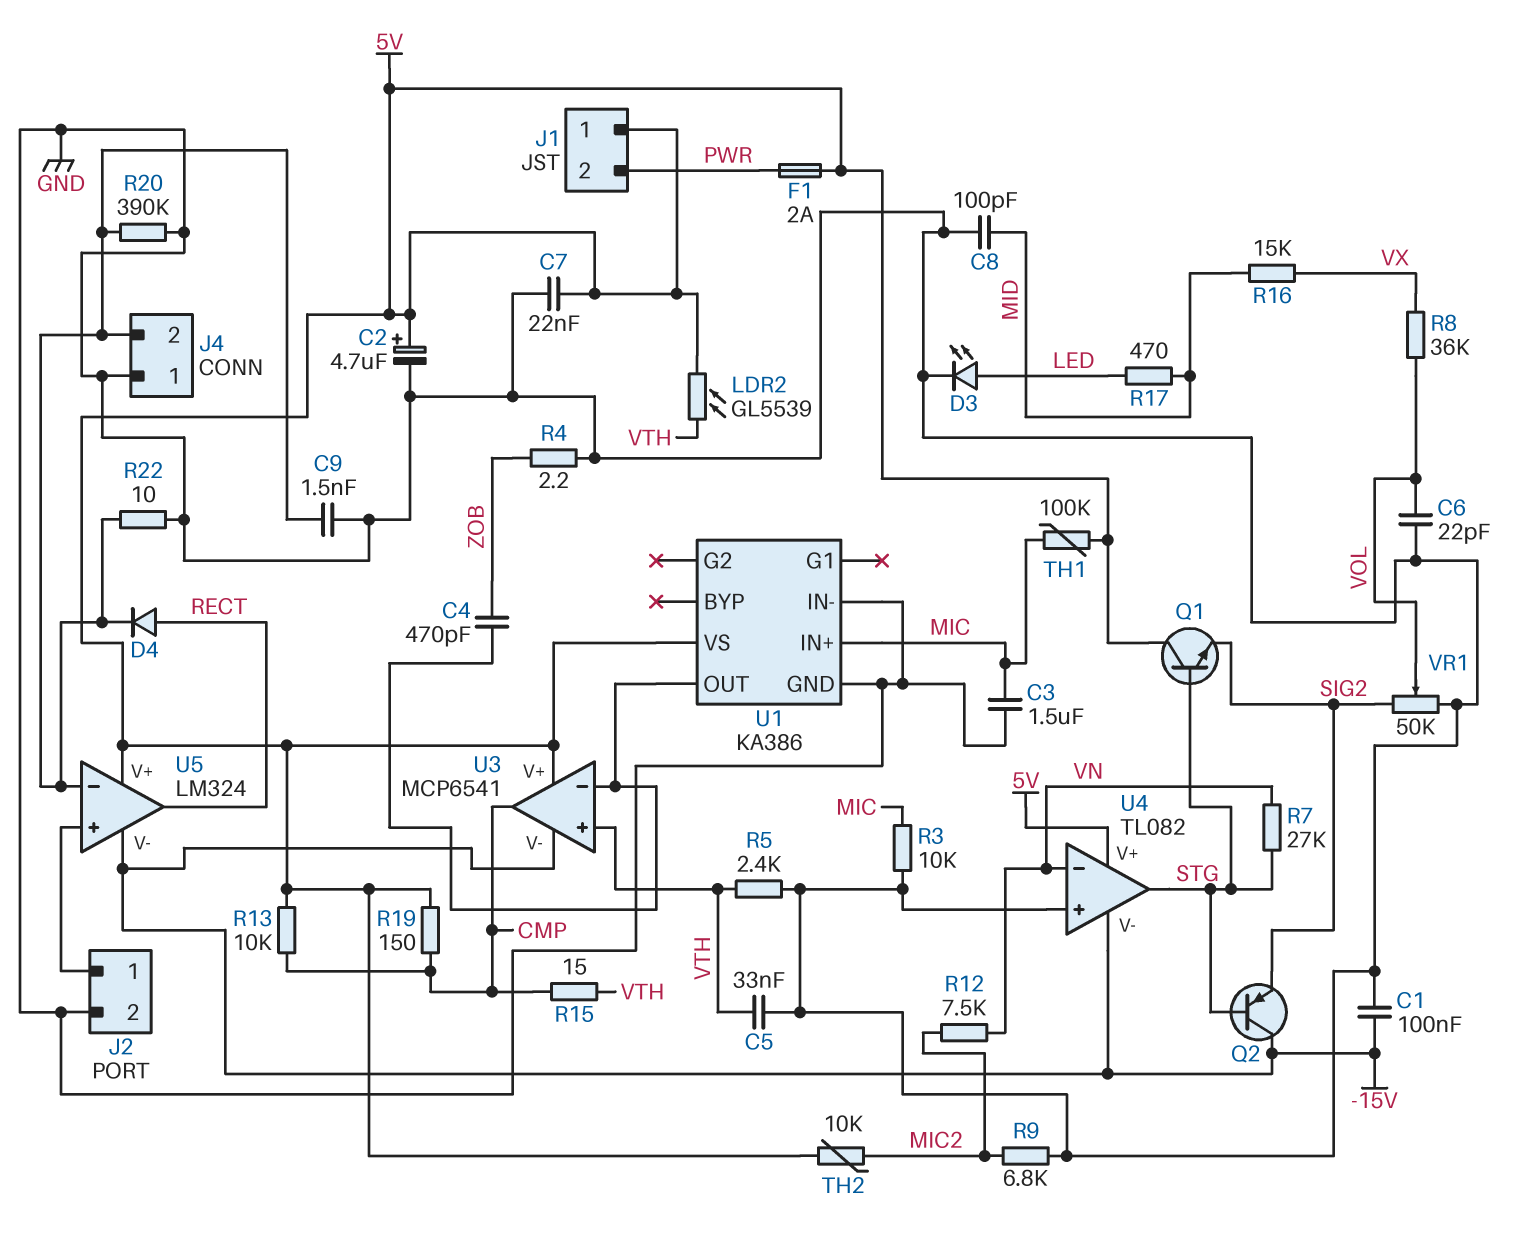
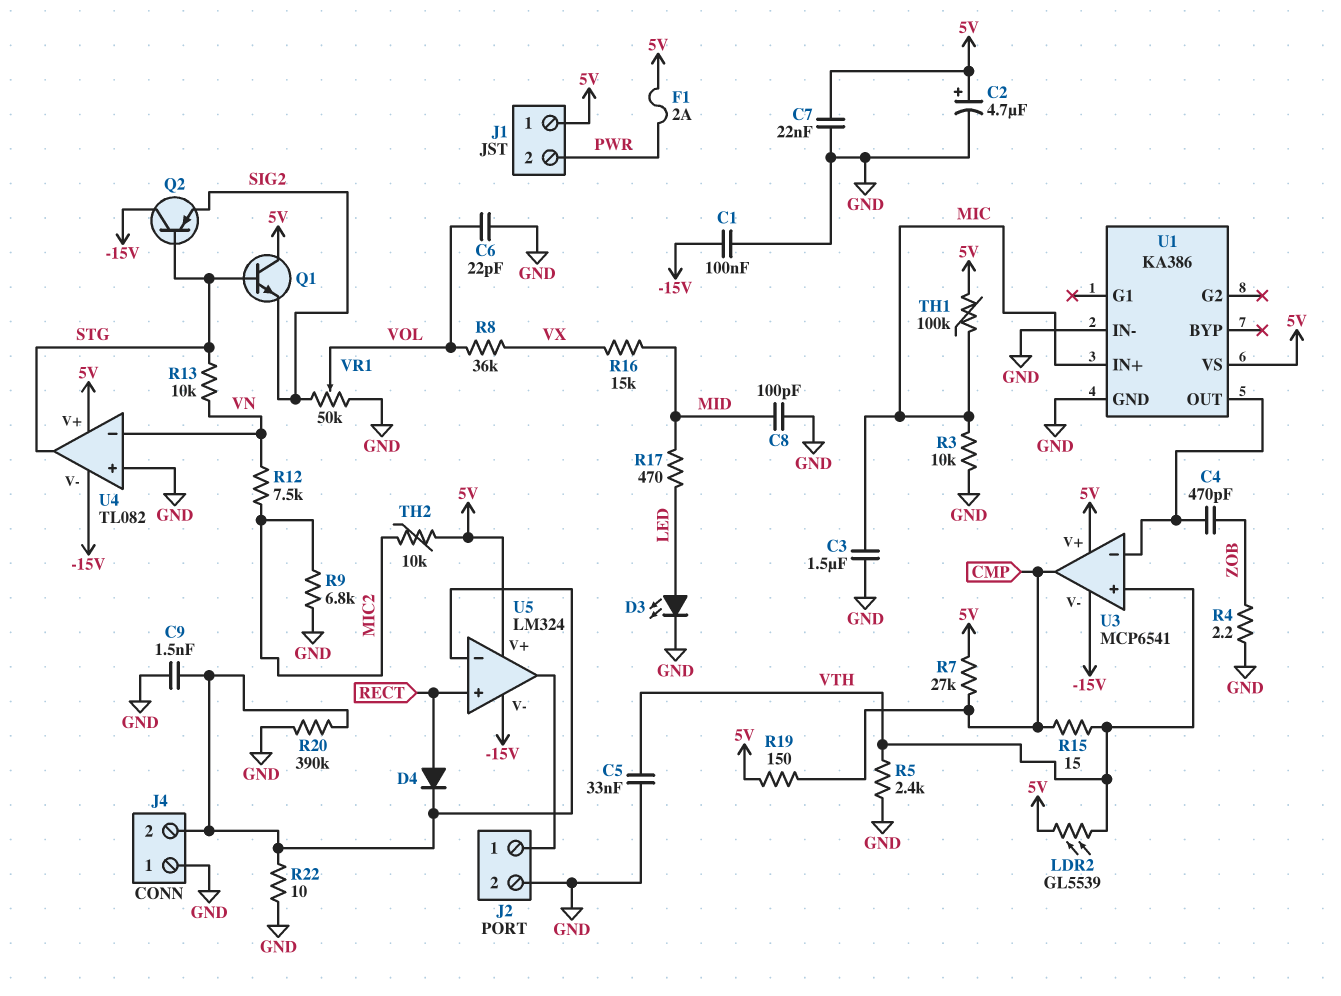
R7: 27k (STG, VN) -> 27k (5V, CMP)
R13: 10k (5V, CMP) -> 10k (STG, VN)
U5 pin in+: J2/1 -> RECT
U5 pin out: RECT -> J2/1

